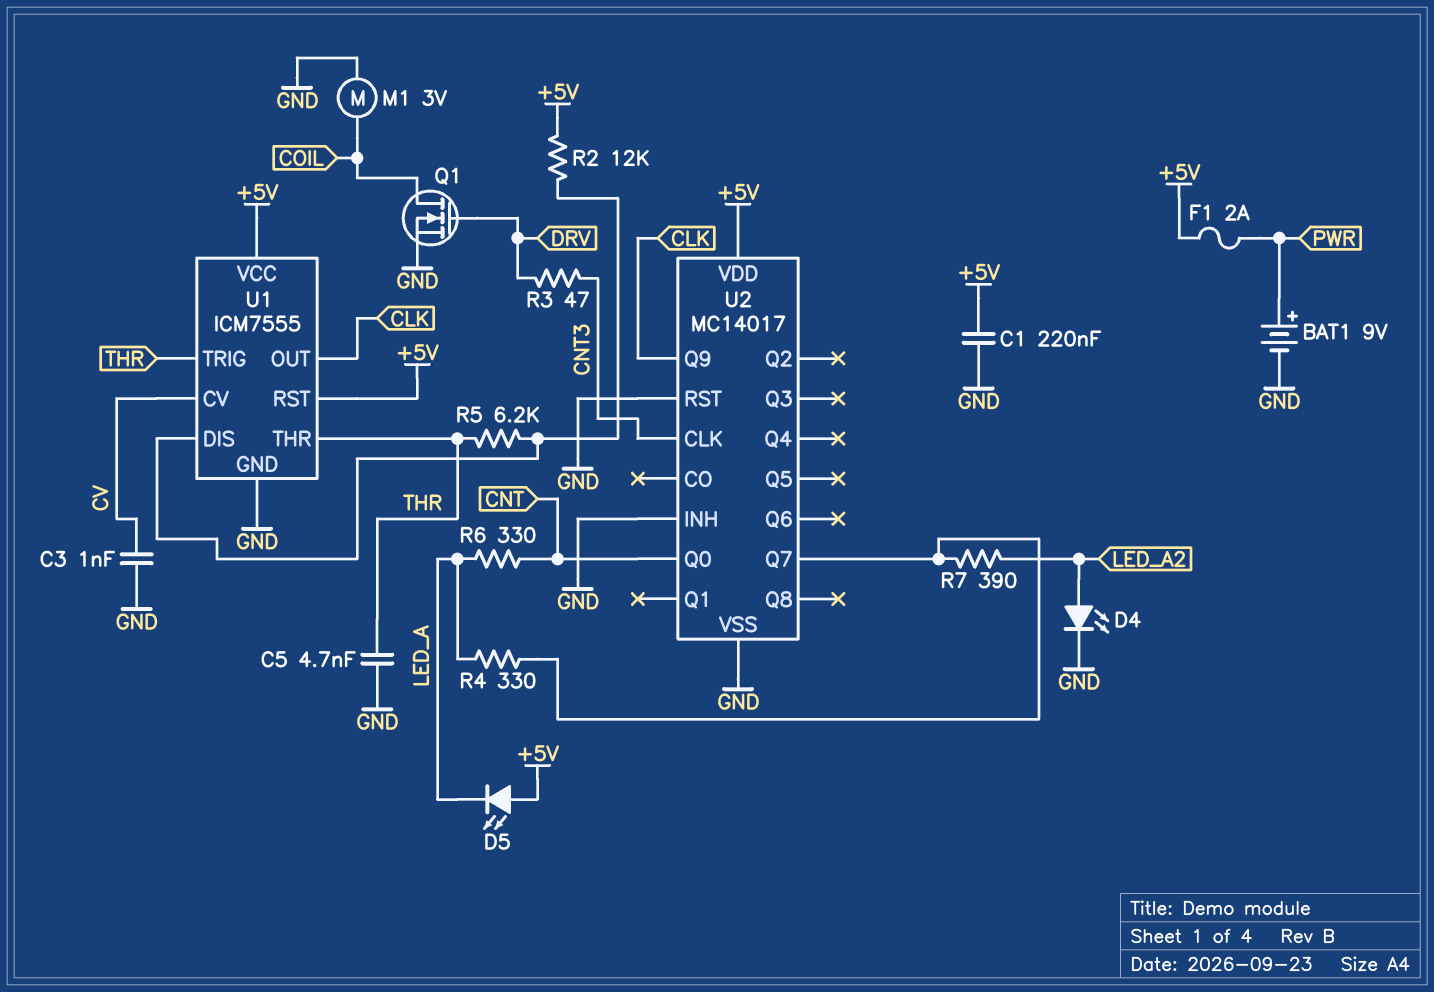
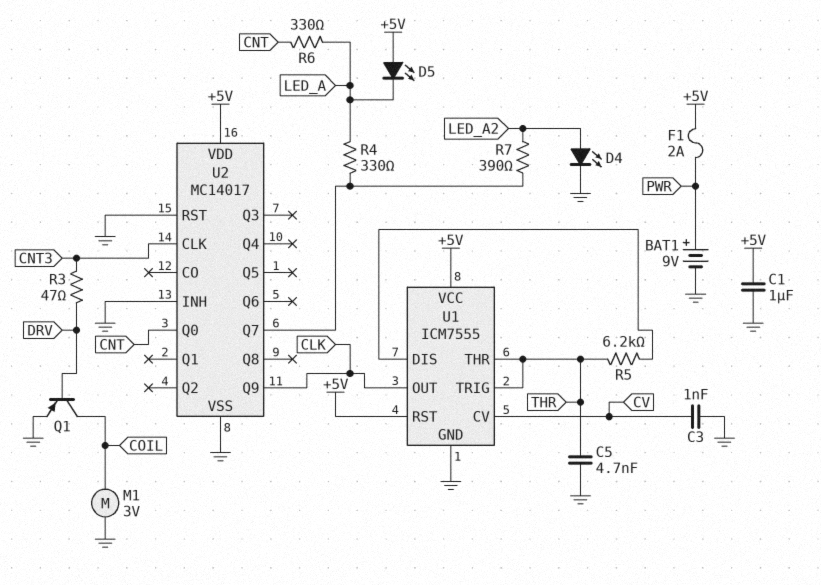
C1: 220nF (+5V, GND) -> 1uF (+5V, GND)
Q1: NMOS (G DRV, D COIL, S GND) -> PNP (B DRV, C COIL, E GND)
R2: 12k (+5V, U1/DIS) -> none

